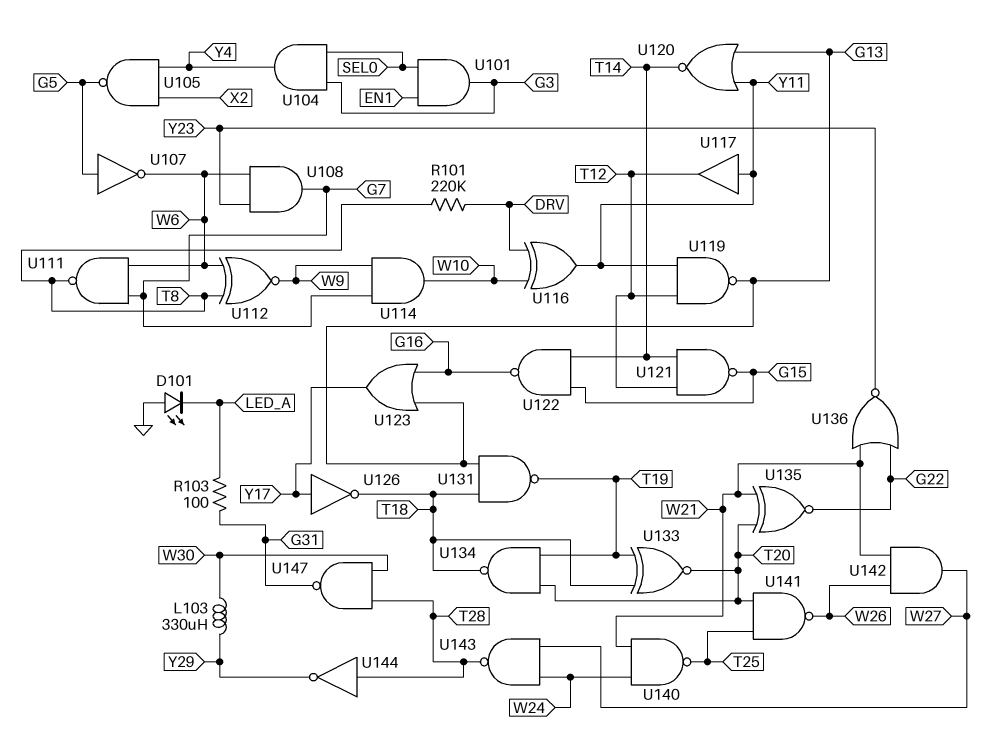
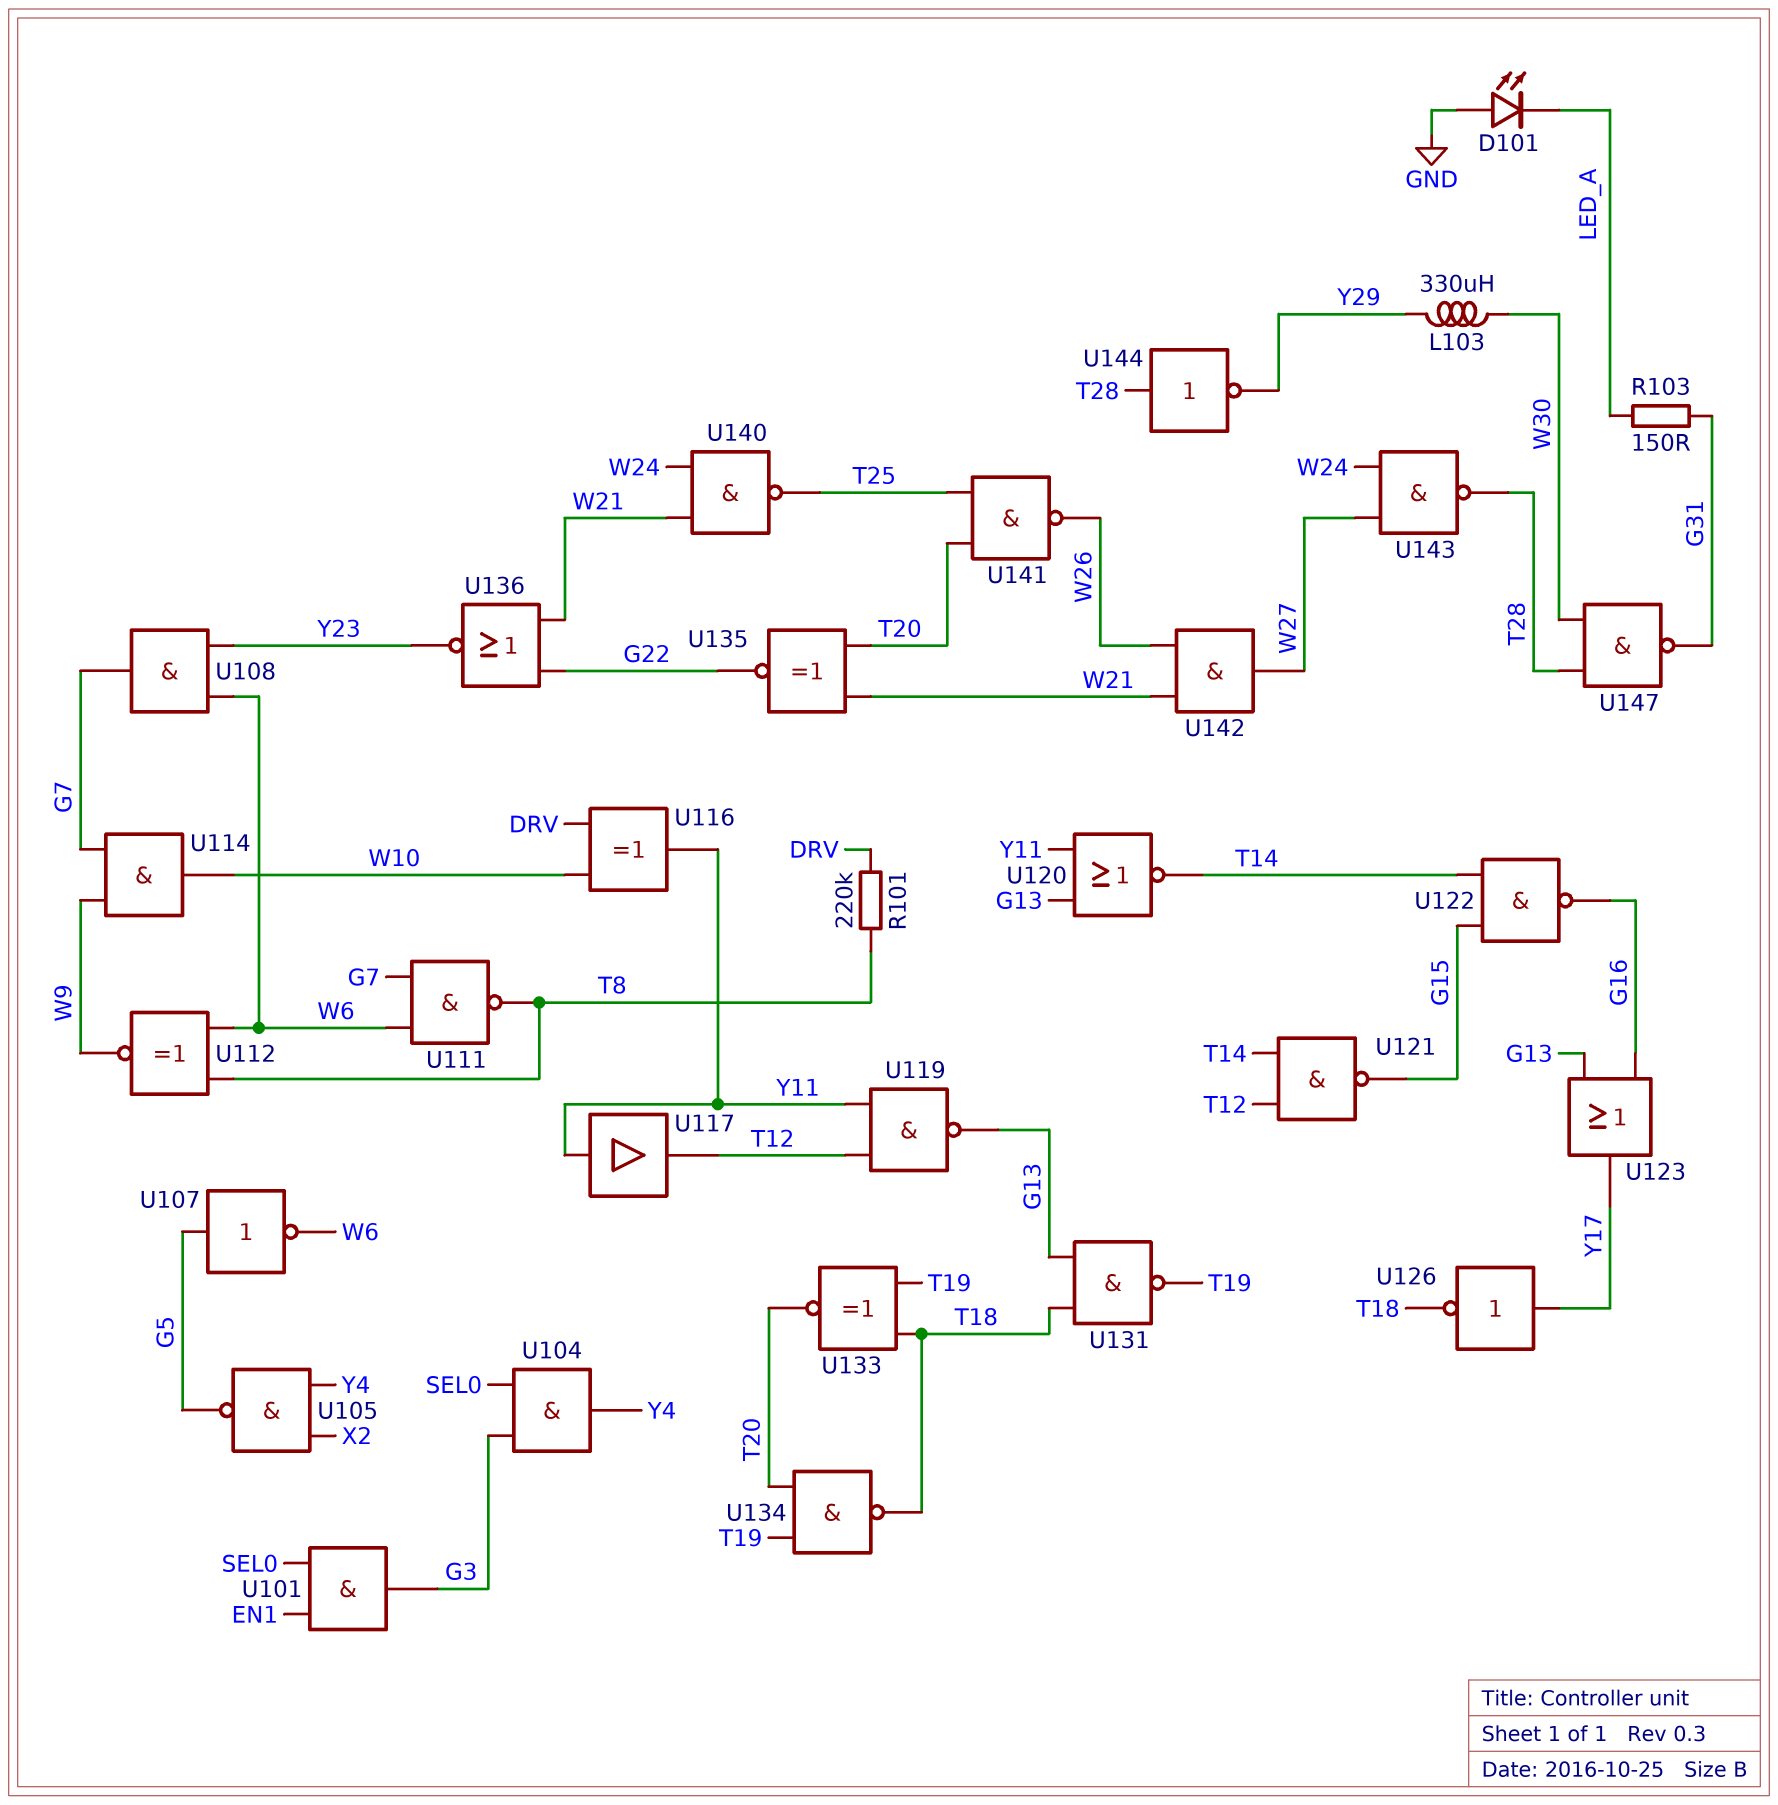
R103: 100 (G31, LED_A) -> 150 (G31, LED_A)

